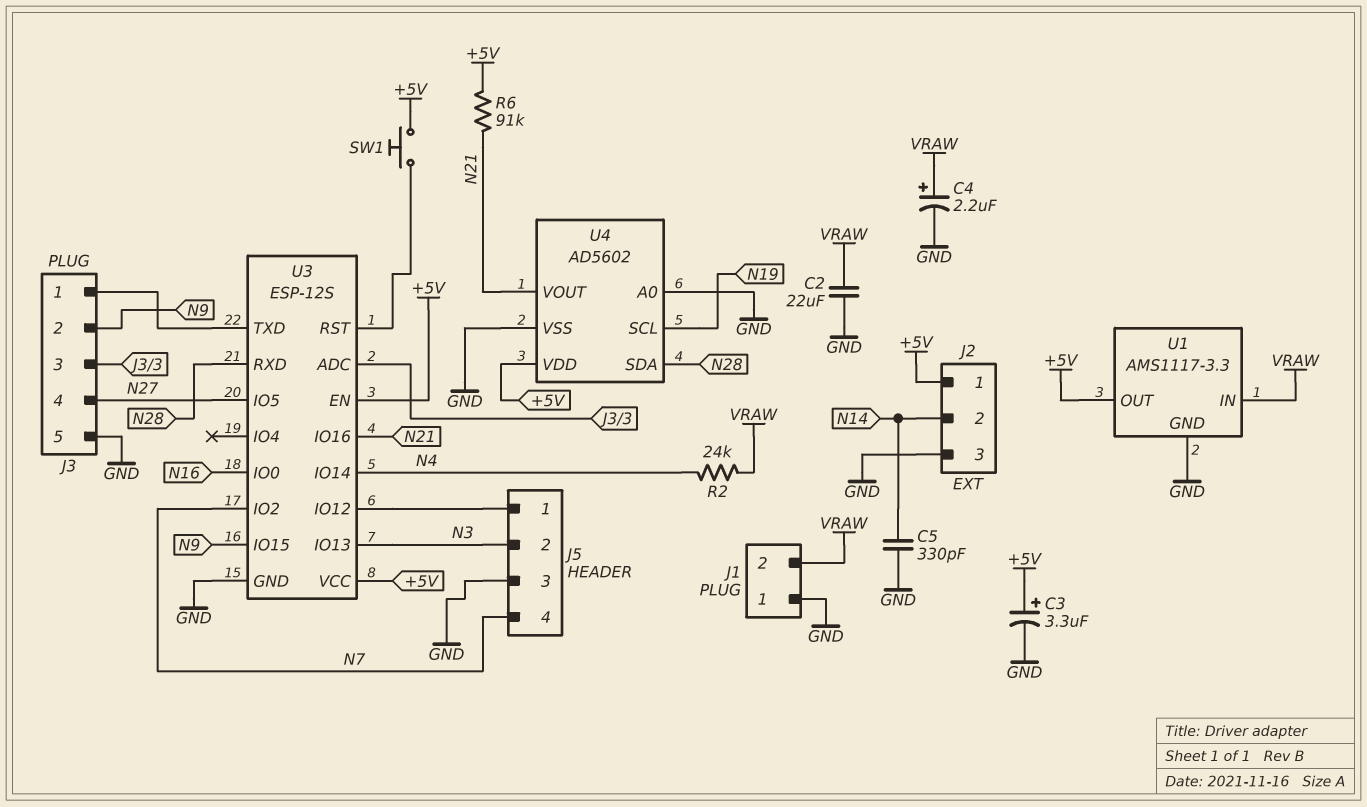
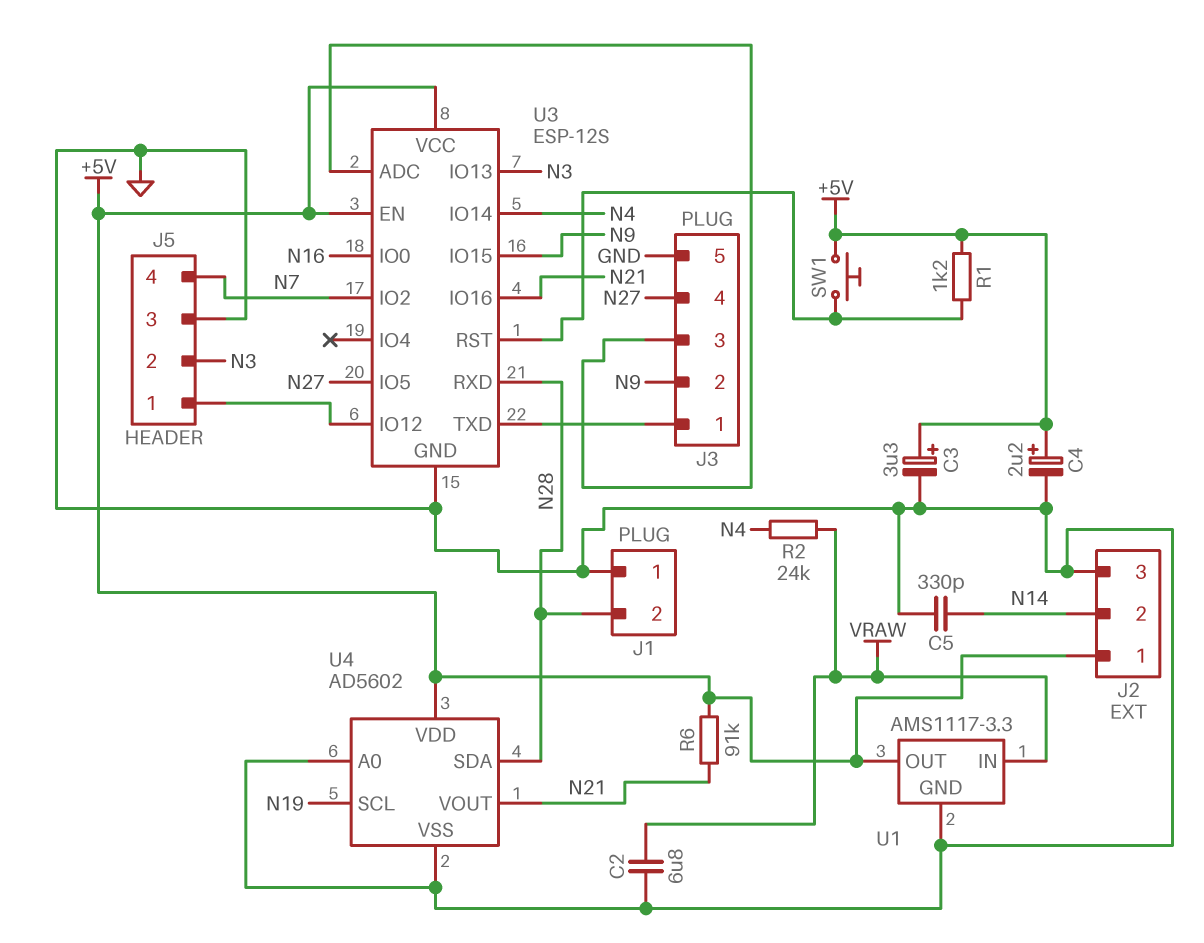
C2: 22uF (GND, VRAW) -> 6.8uF (GND, VRAW)
C4: 2.2uF (plus VRAW, minus GND) -> 2.2uF (plus +5V, minus GND)
J1 pin 2: VRAW -> N28
R1: none -> 1.2k (+5V, U3/RST)

